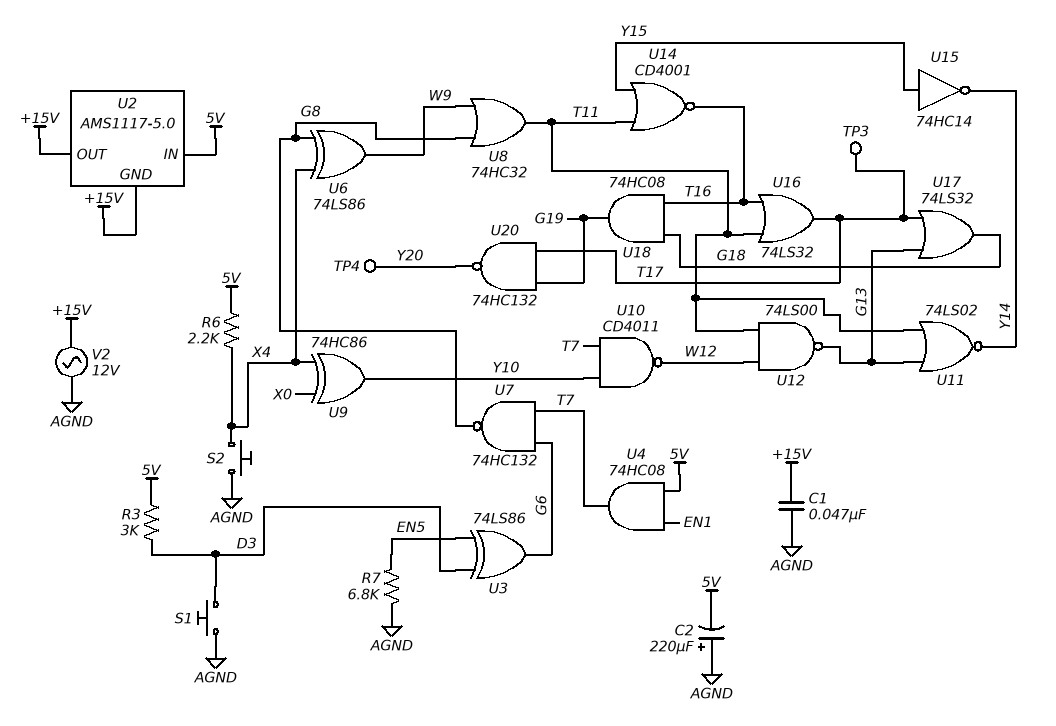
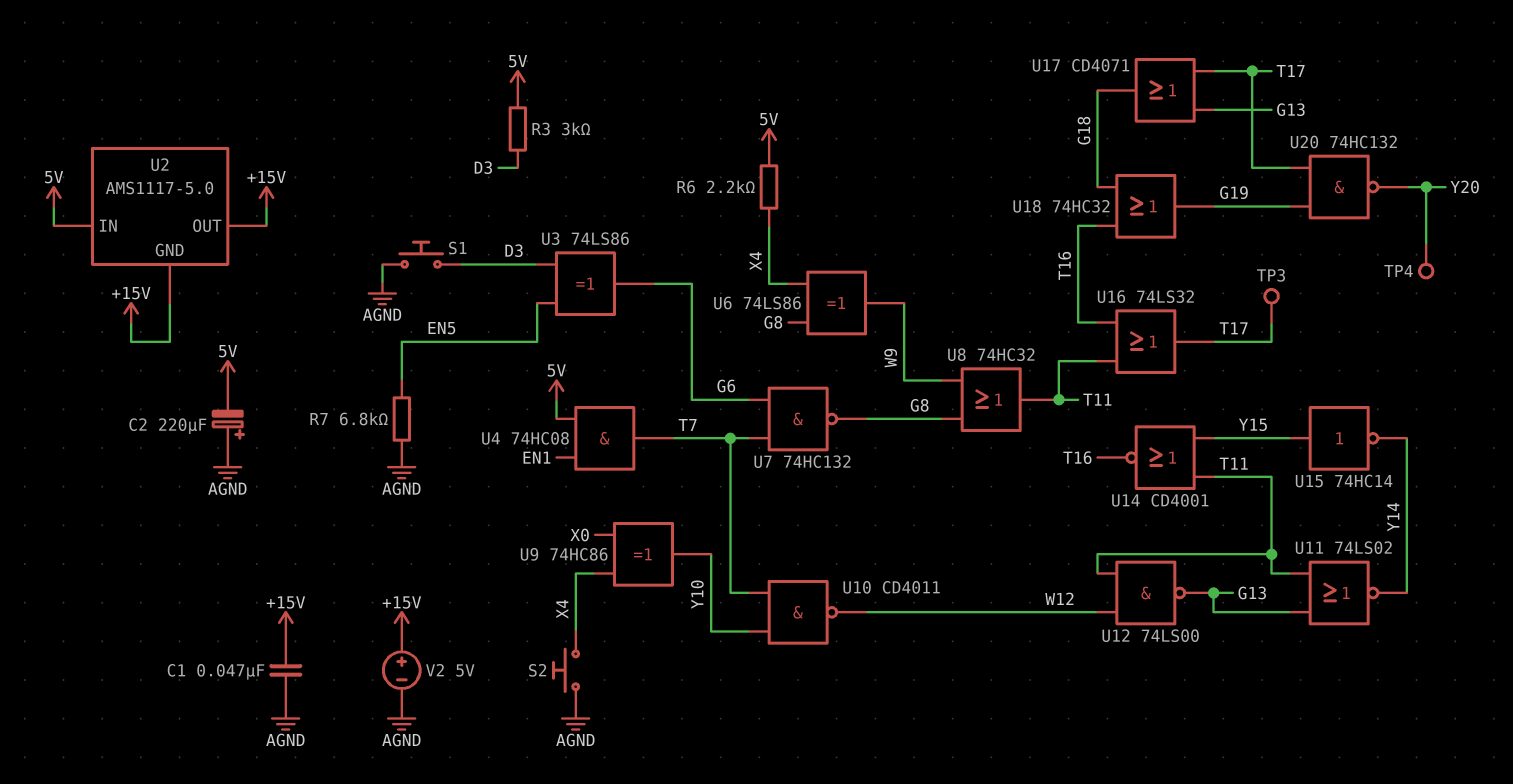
U17: OR 74LS32 (in G13, in T17, out G18) -> OR CD4071 (in G13, in T17, out G18)
U18: AND 74HC08 (in G18, in T16, out G19) -> OR 74HC32 (in G18, in T16, out G19)
V2: AC 12V (+15V, AGND) -> 5V (plus +15V, minus AGND)

